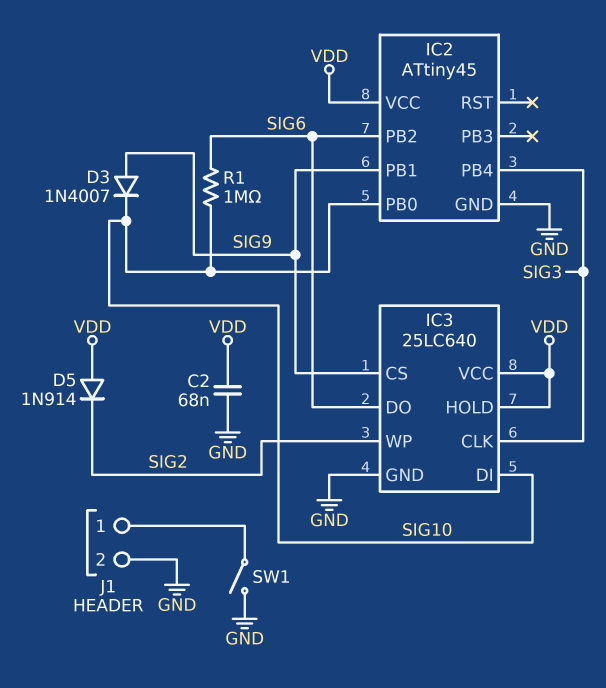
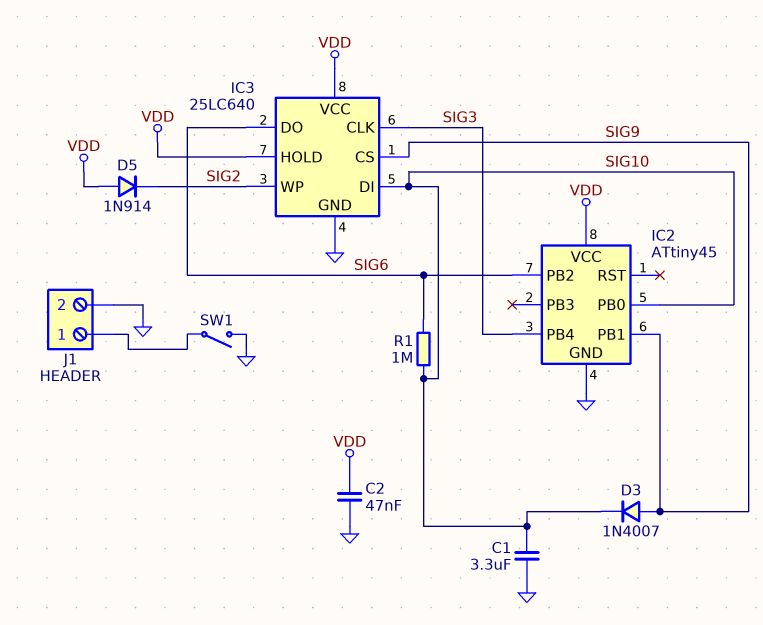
C1: none -> 3.3uF (GND, SIG10)
C2: 68nF (GND, VDD) -> 47nF (GND, VDD)

